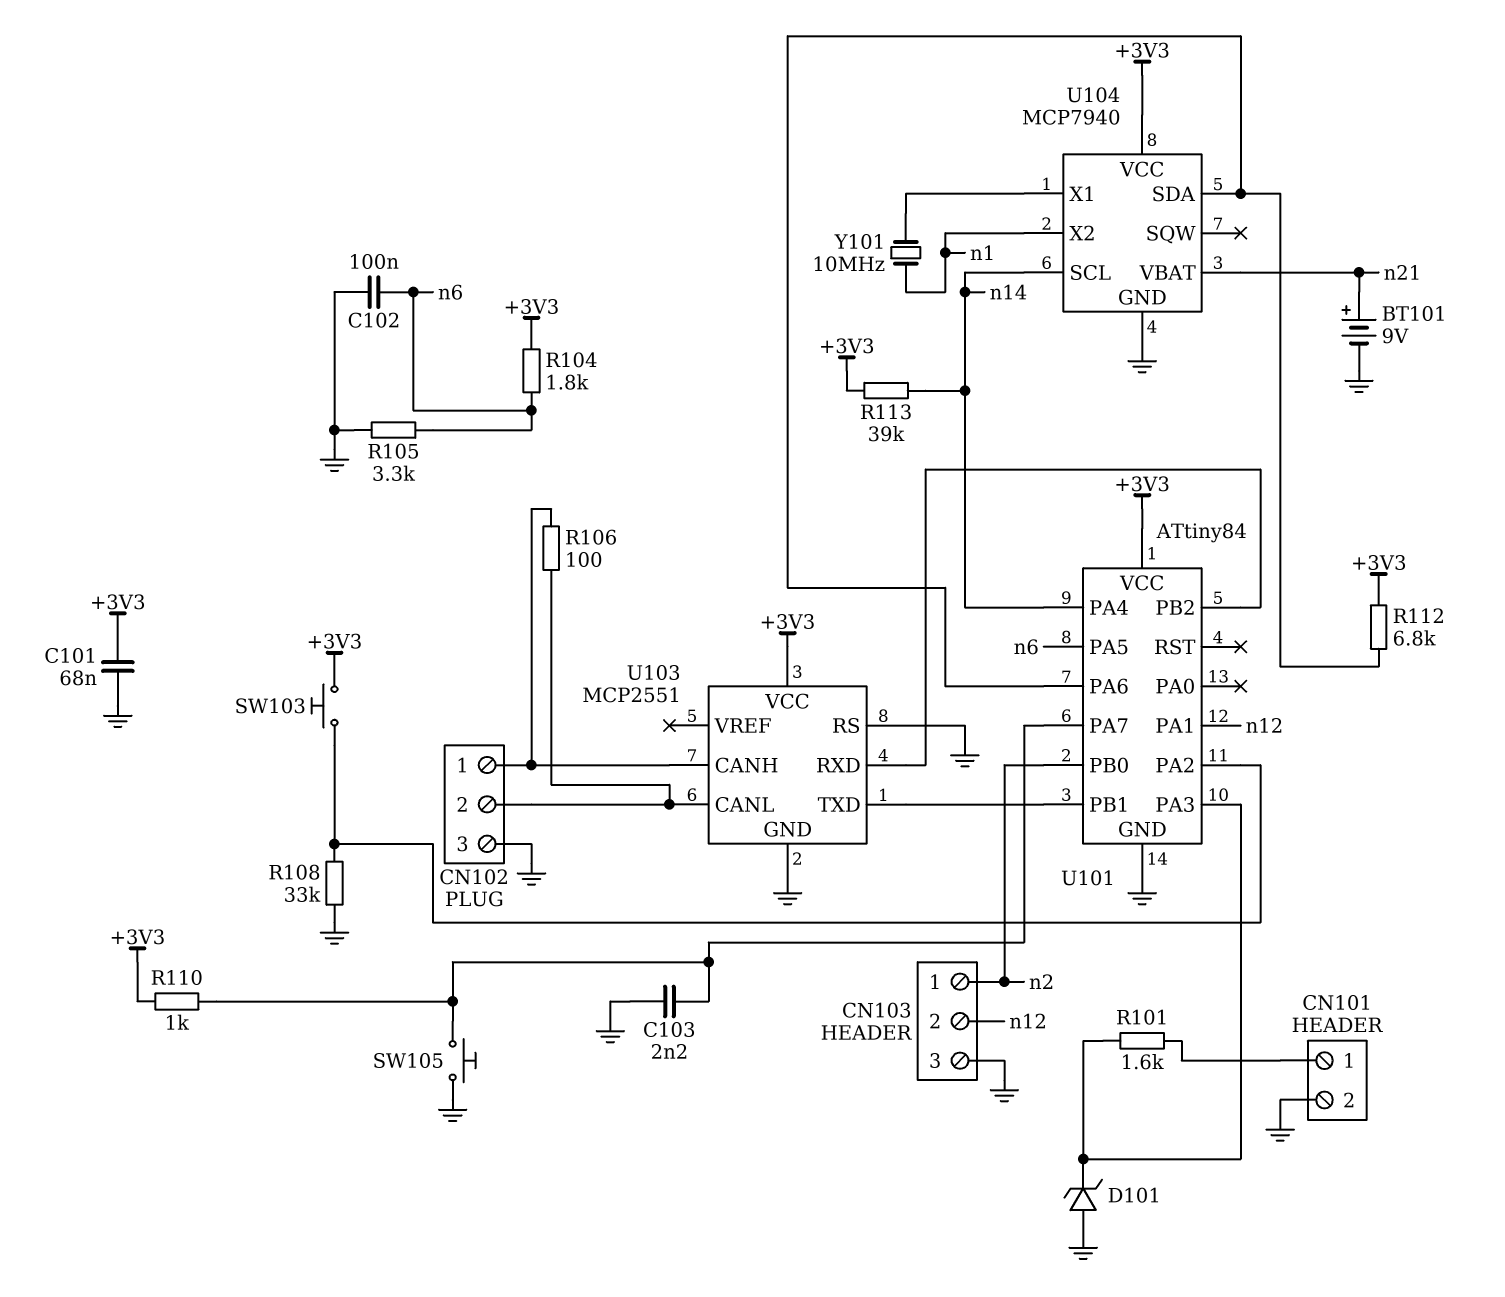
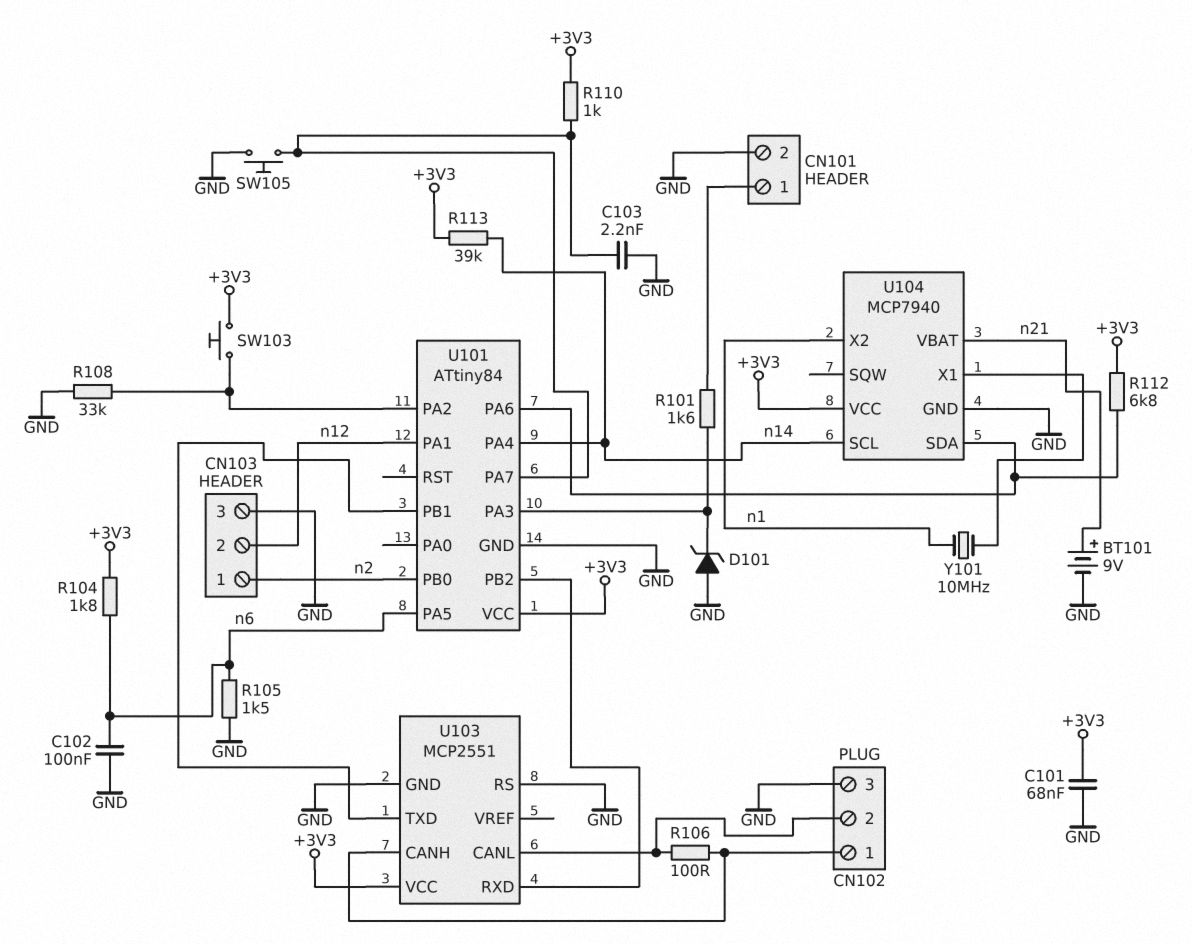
R105: 3.3k (GND, n6) -> 1.5k (GND, n6)

